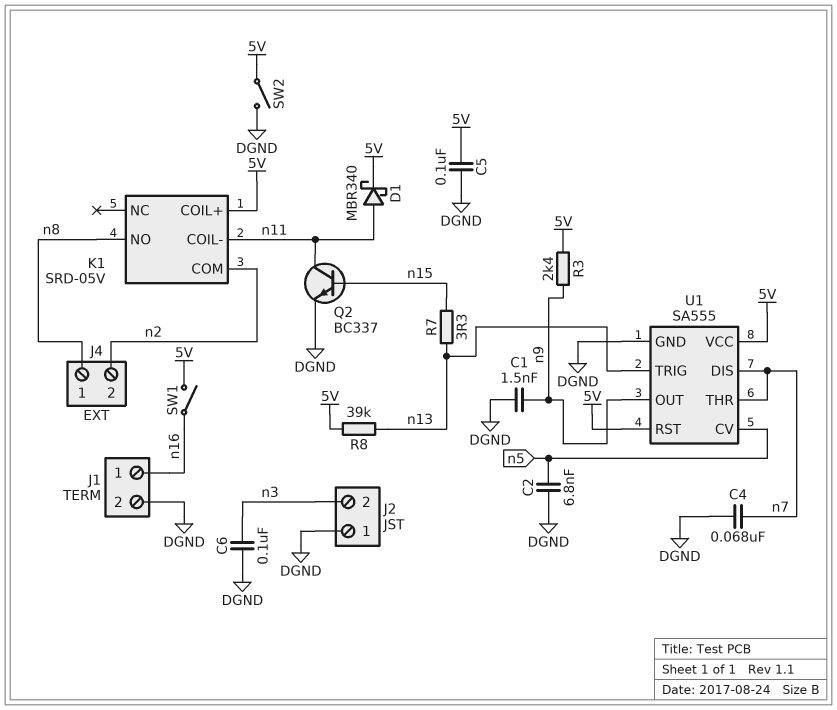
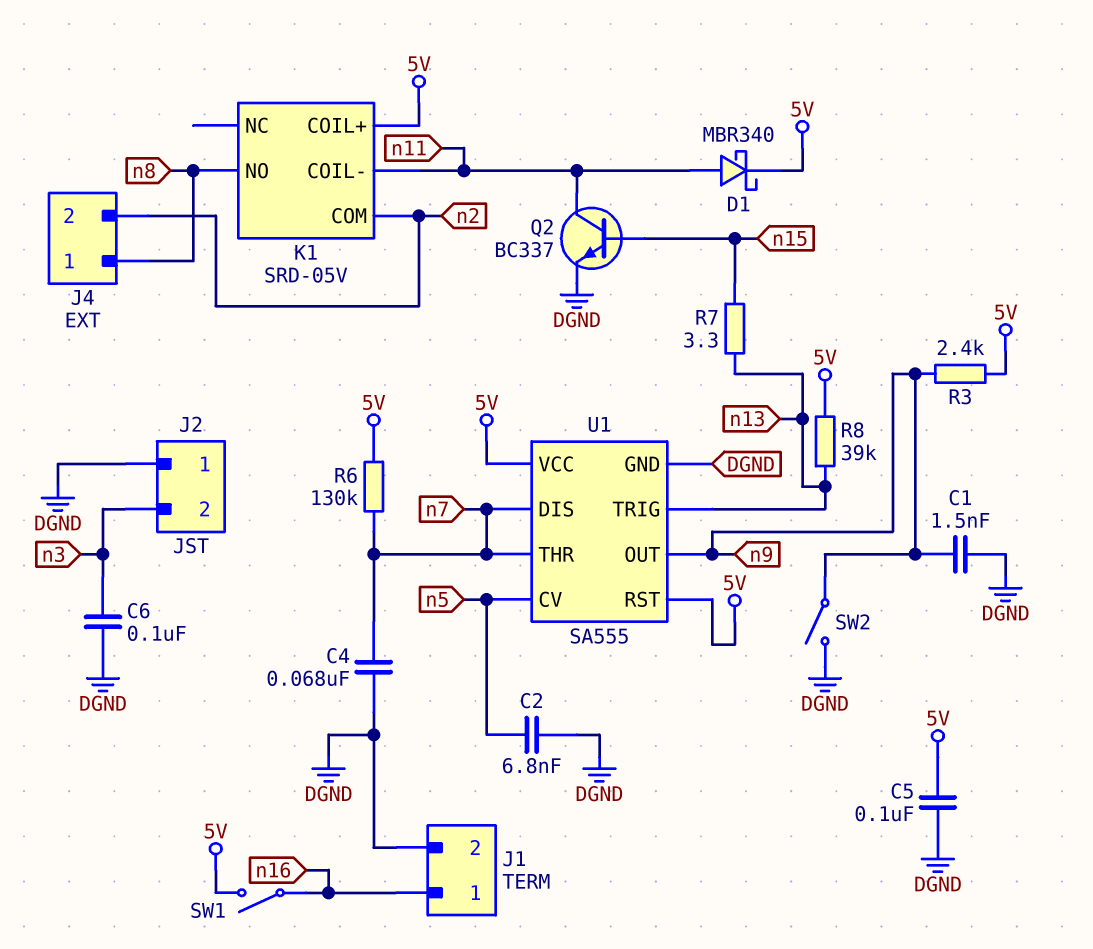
R6: none -> 130k (5V, n7)
SW2: switch (5V, DGND) -> switch (DGND, n9)

